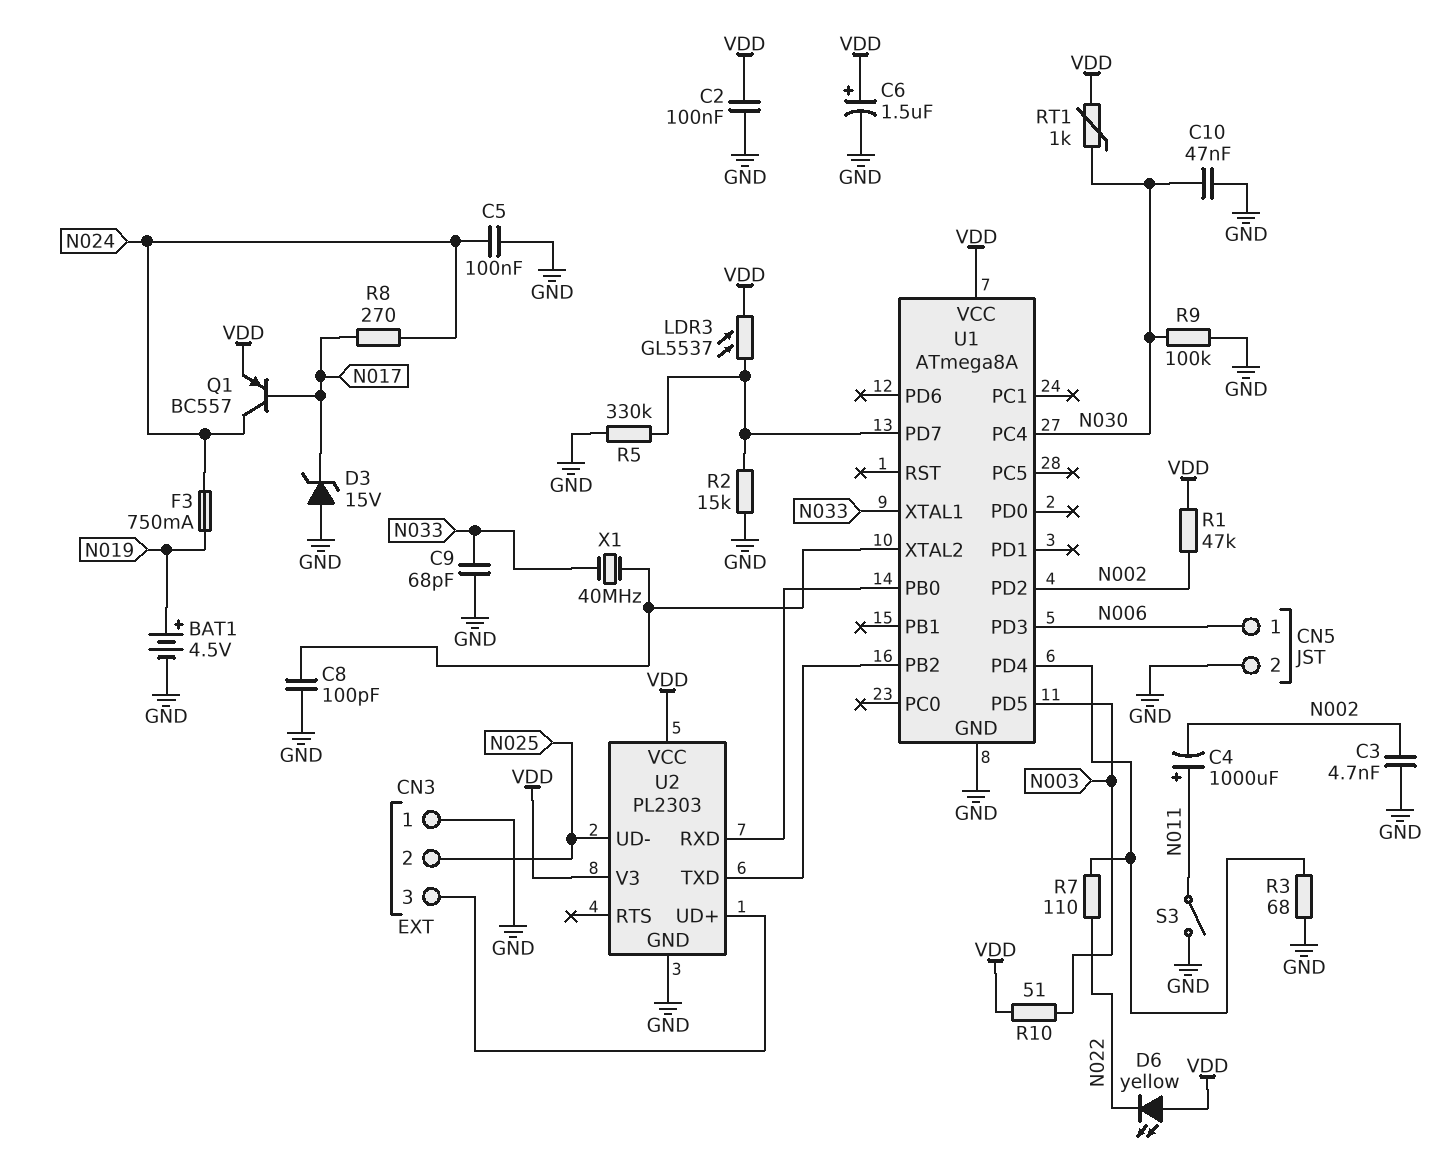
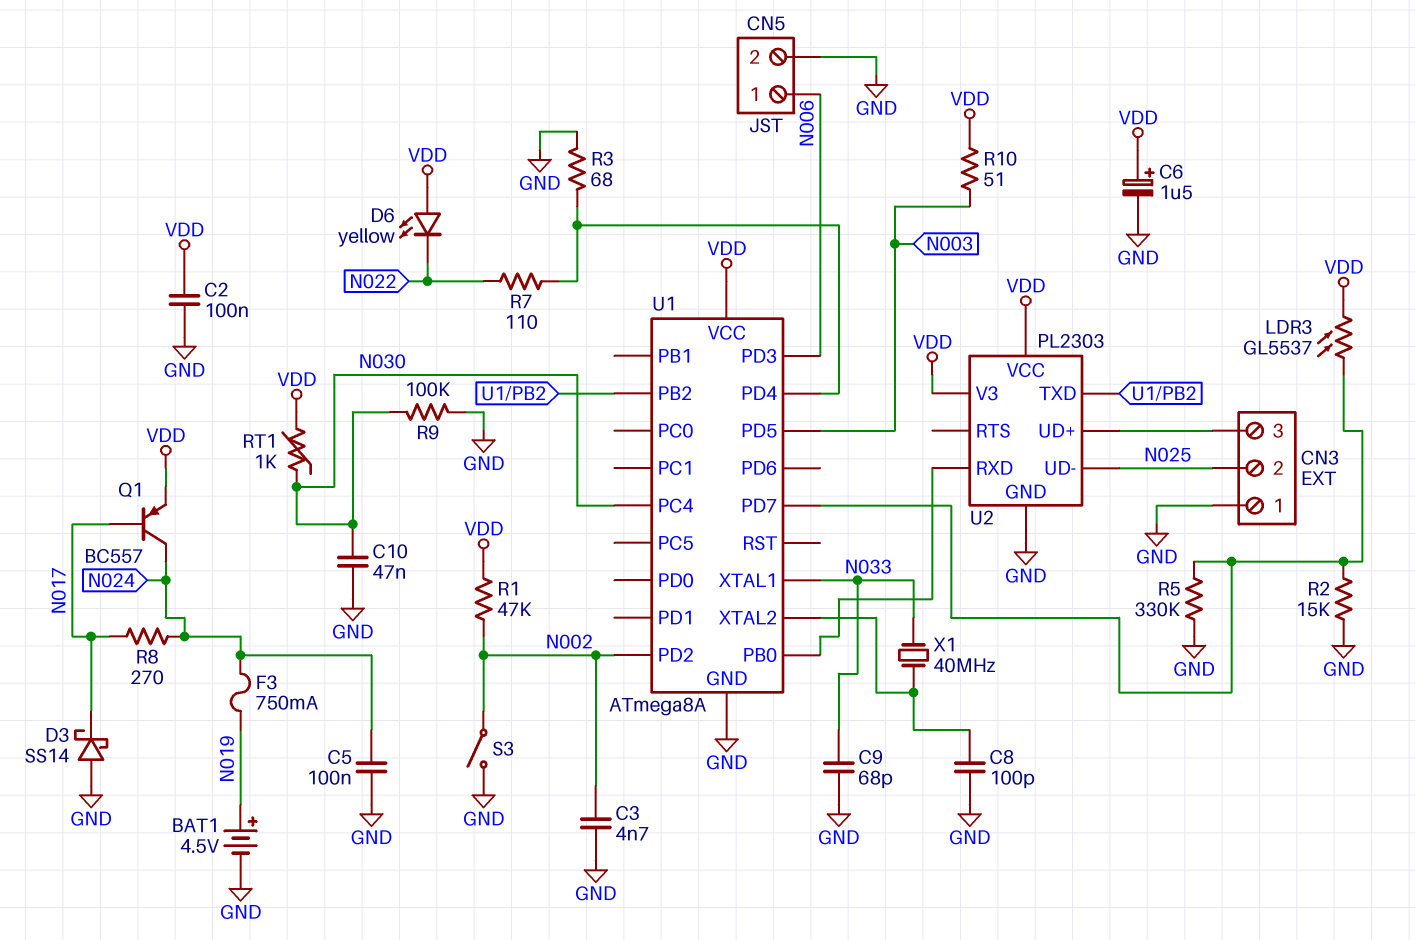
C4: 1000uF (plus N011, minus N002) -> none
D3: zener 15V (A GND, K N017) -> schottky SS14 (A GND, K N017)
S3: switch (GND, N011) -> switch (GND, N002)

